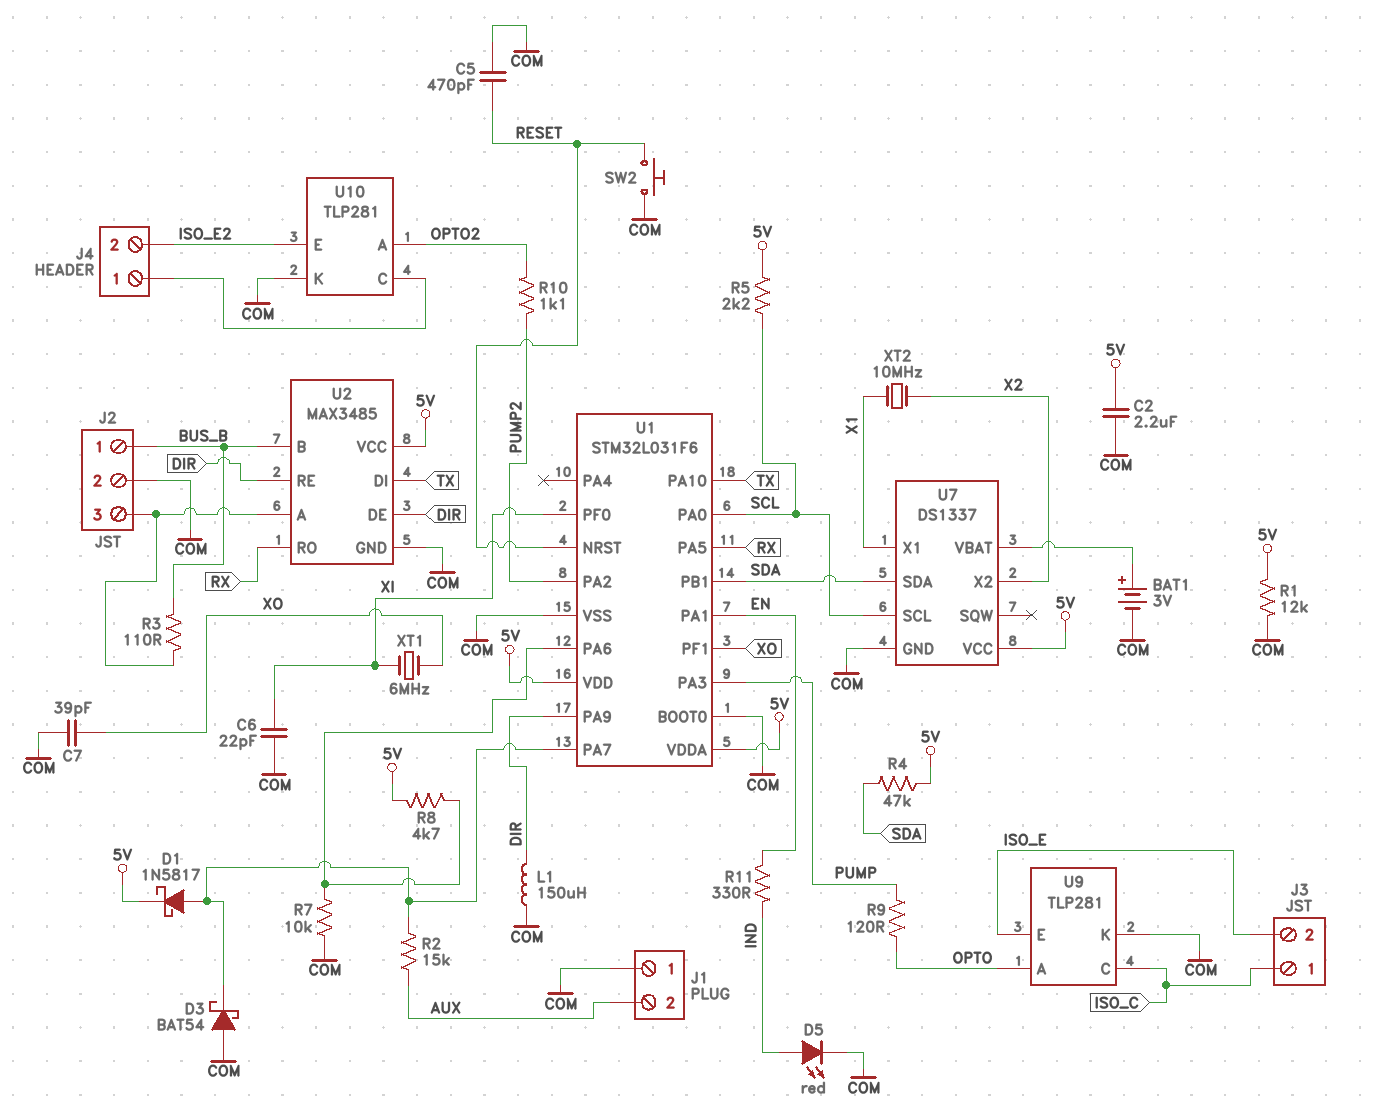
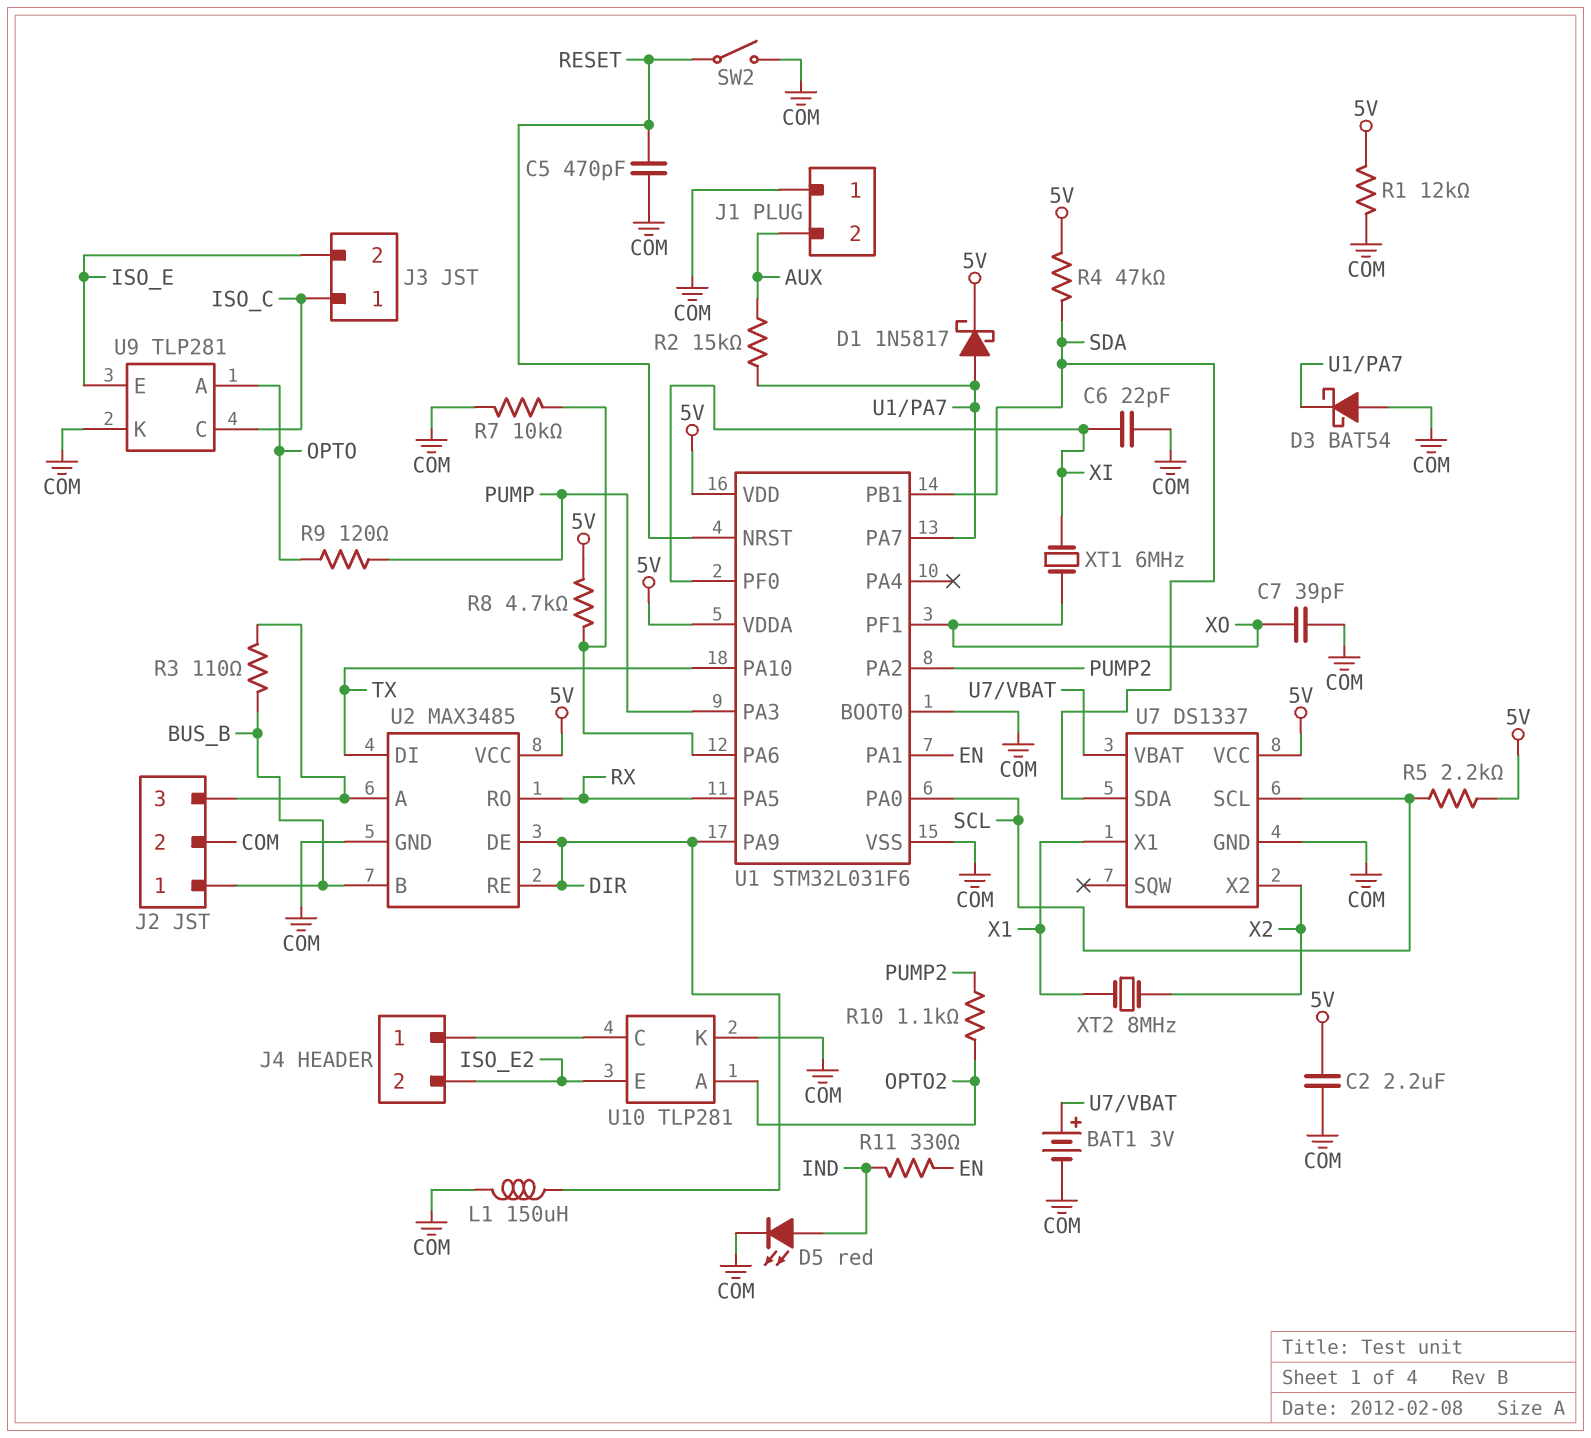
SW2: button (COM, RESET) -> switch (COM, RESET)
XT2: 10MHz (X1, X2) -> 8MHz (X1, X2)

